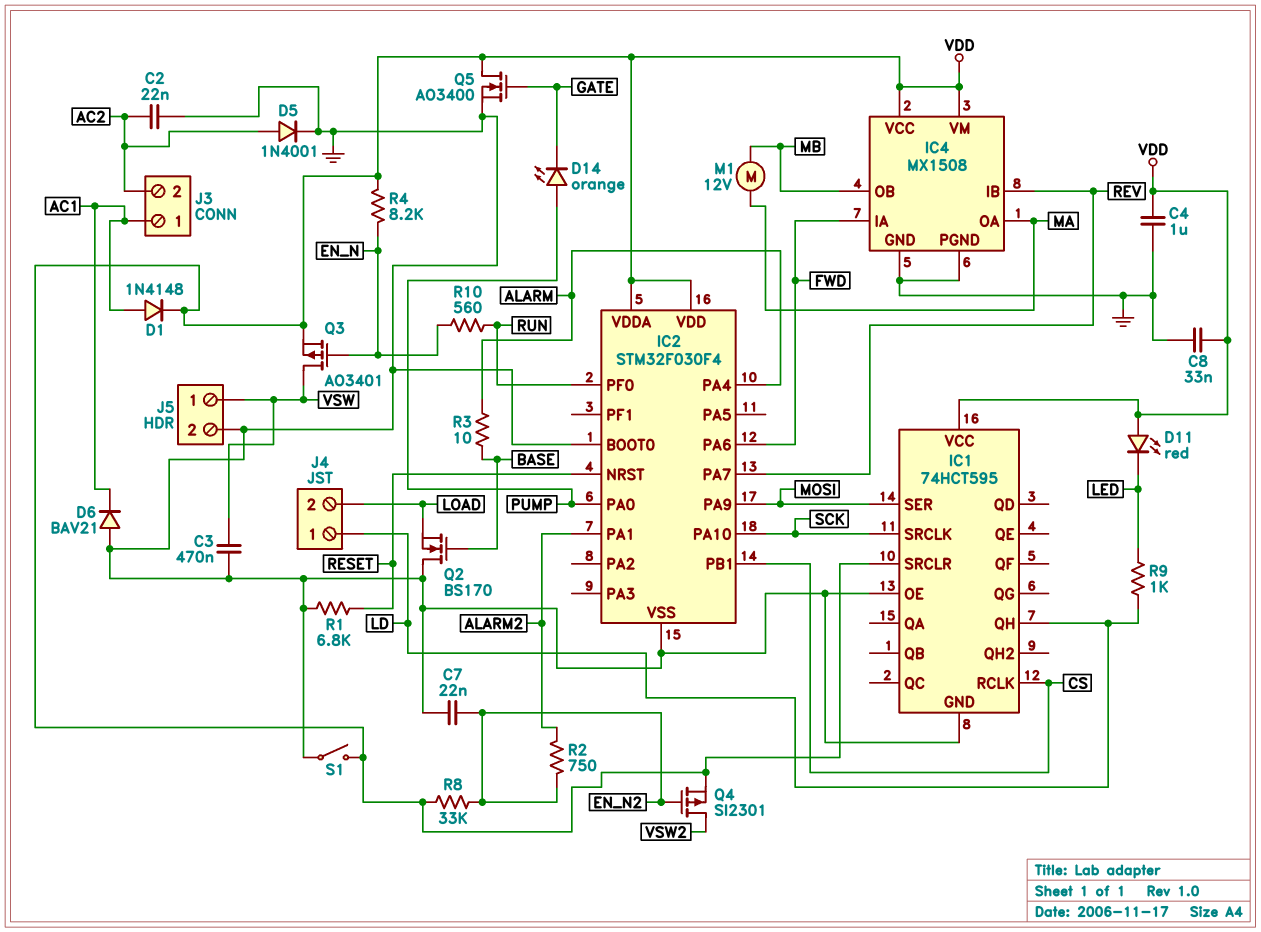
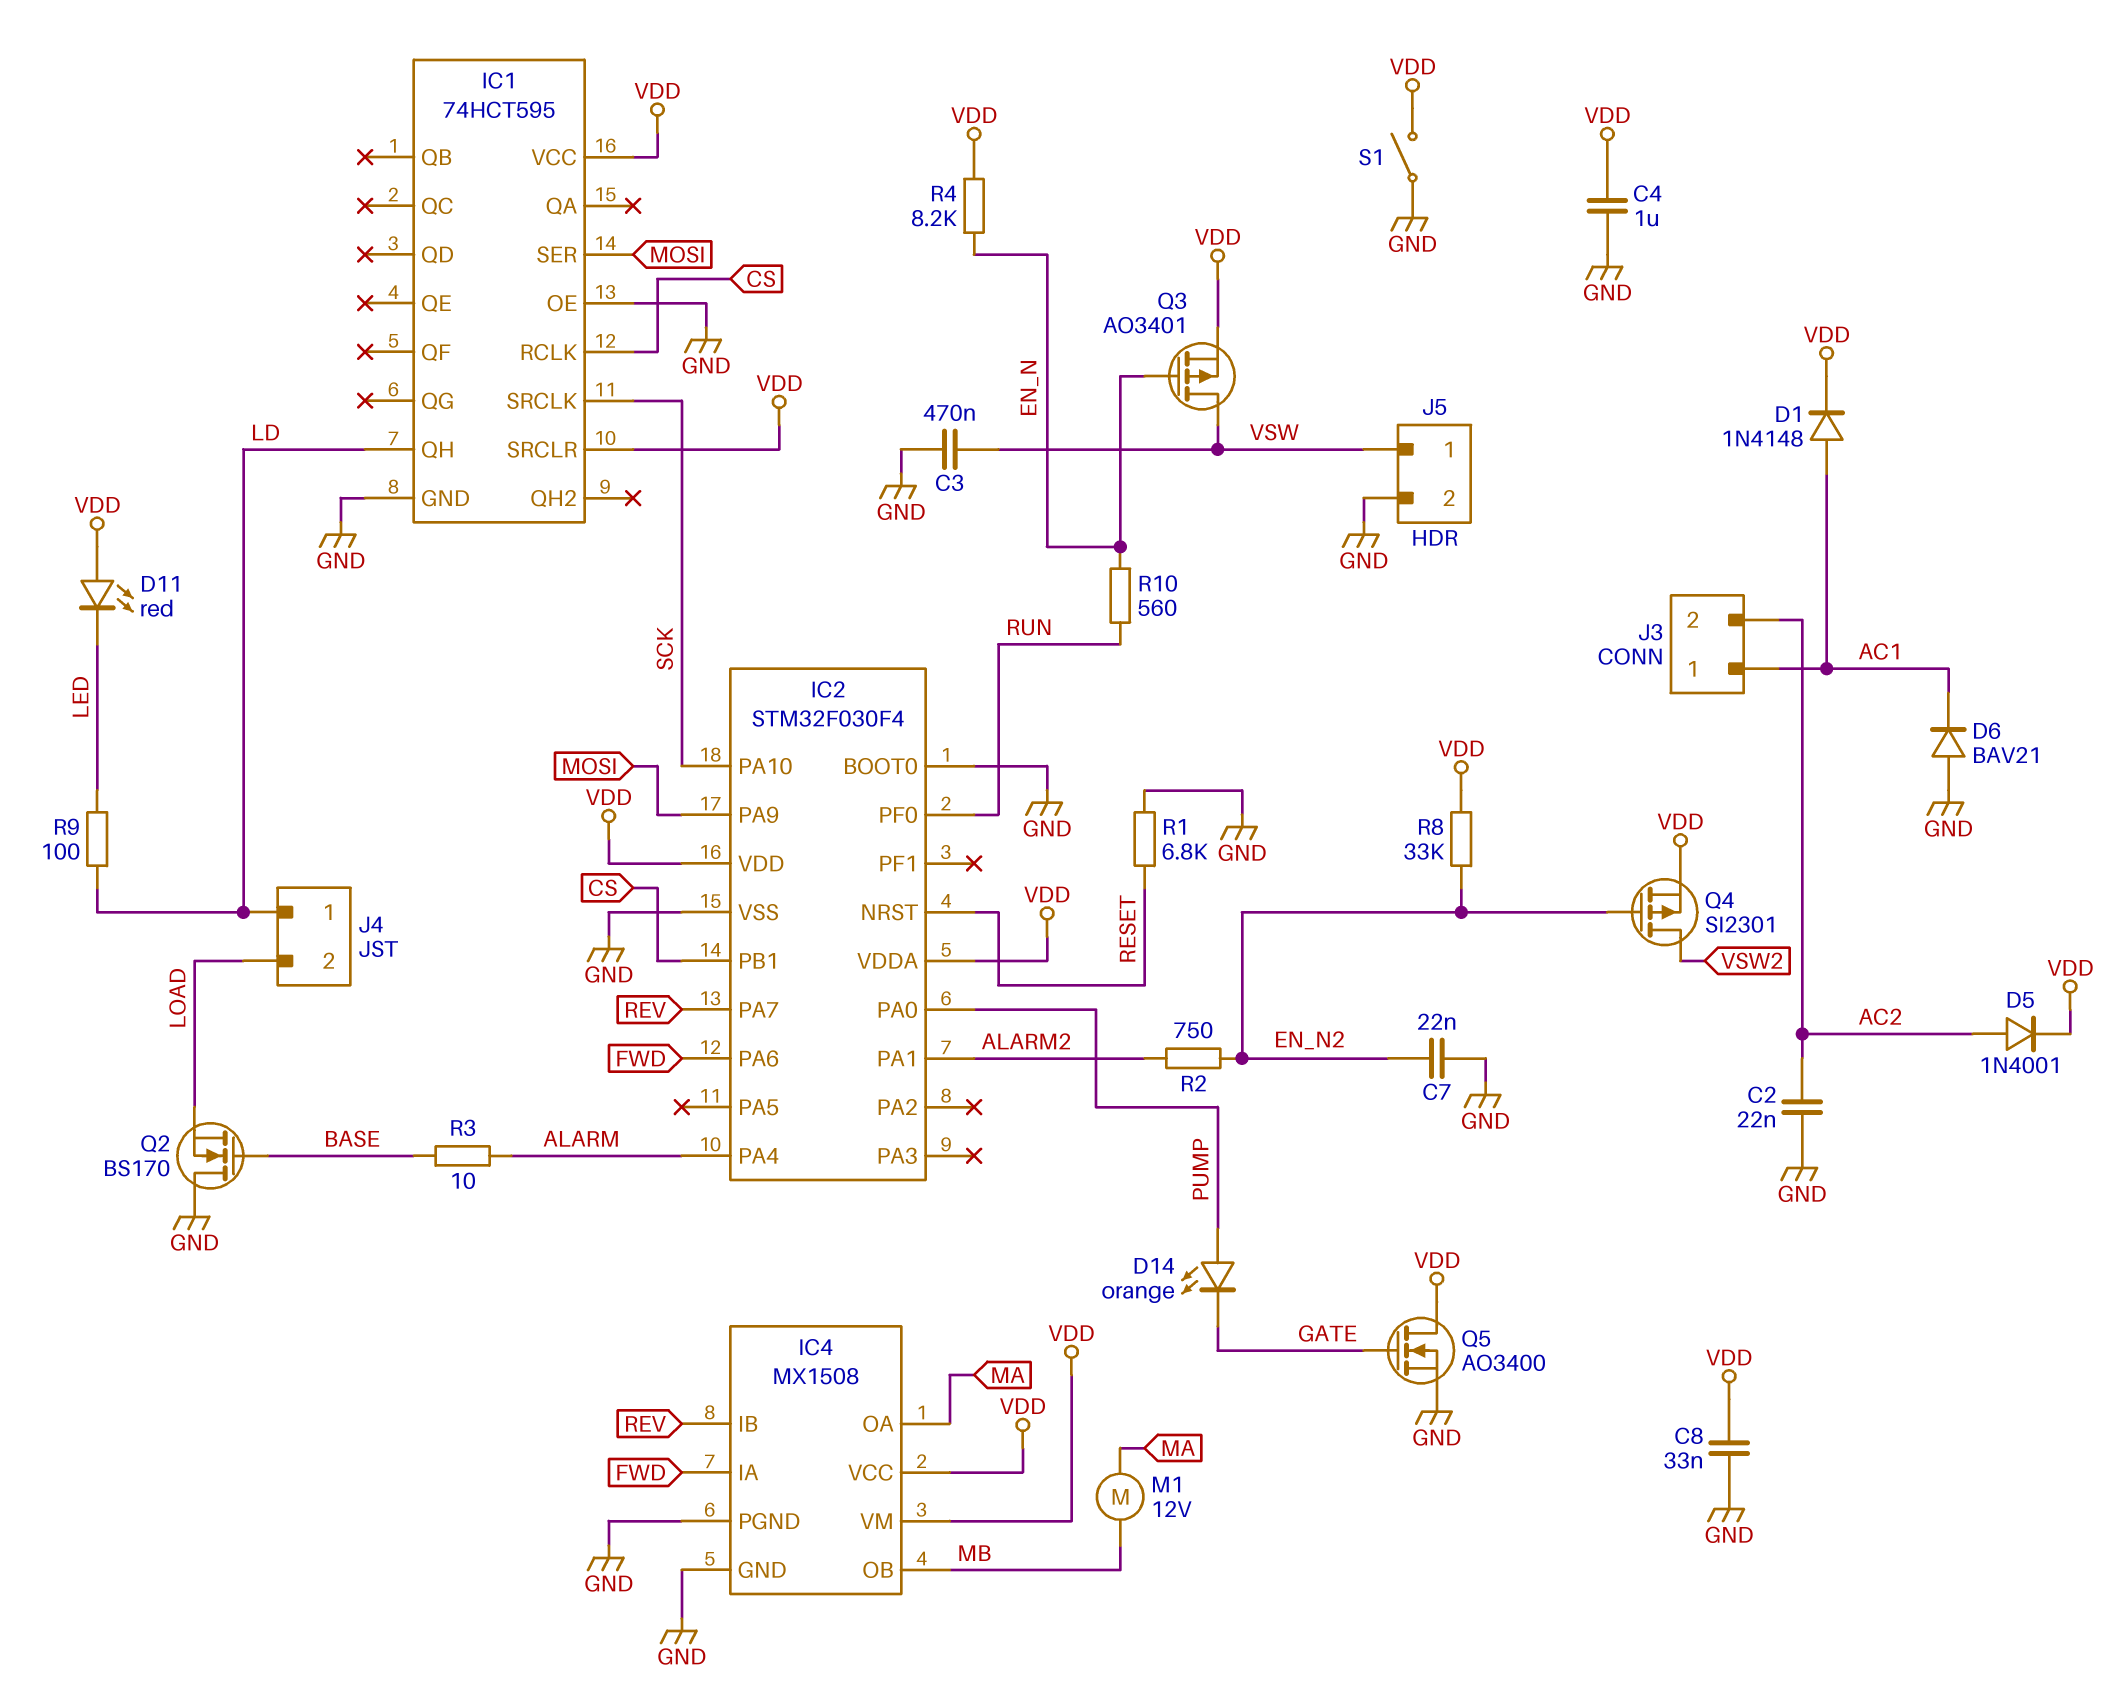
D5: diode 1N4001 (A AC2, K GND) -> diode 1N4001 (A AC2, K VDD)
R9: 1k (LD, LED) -> 100 (LD, LED)

